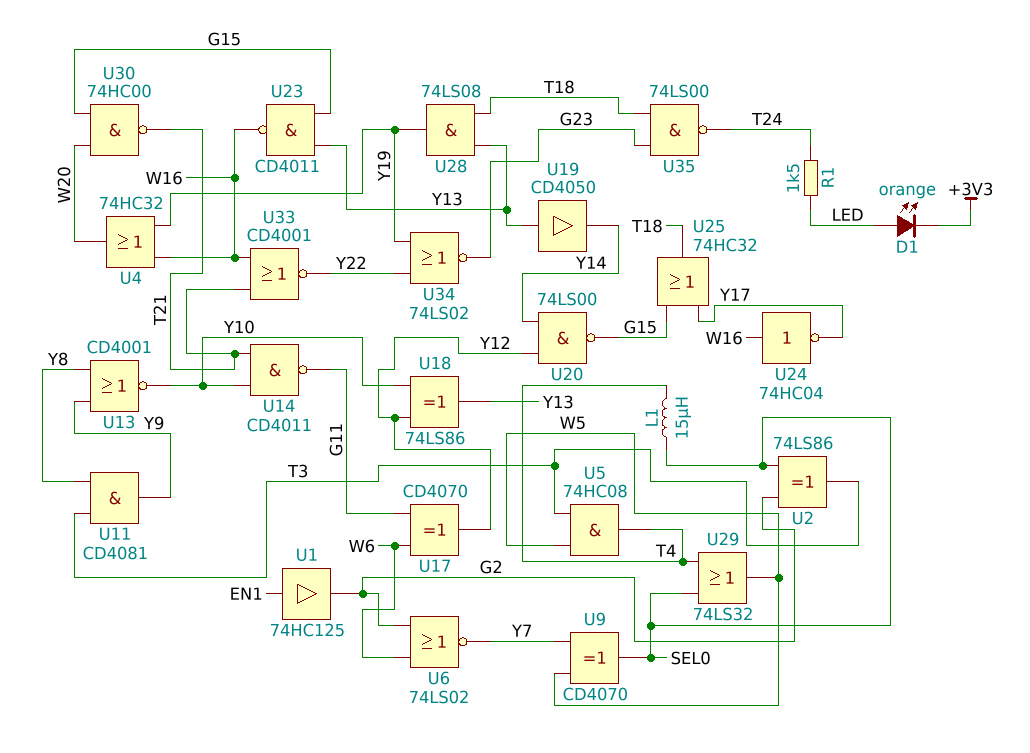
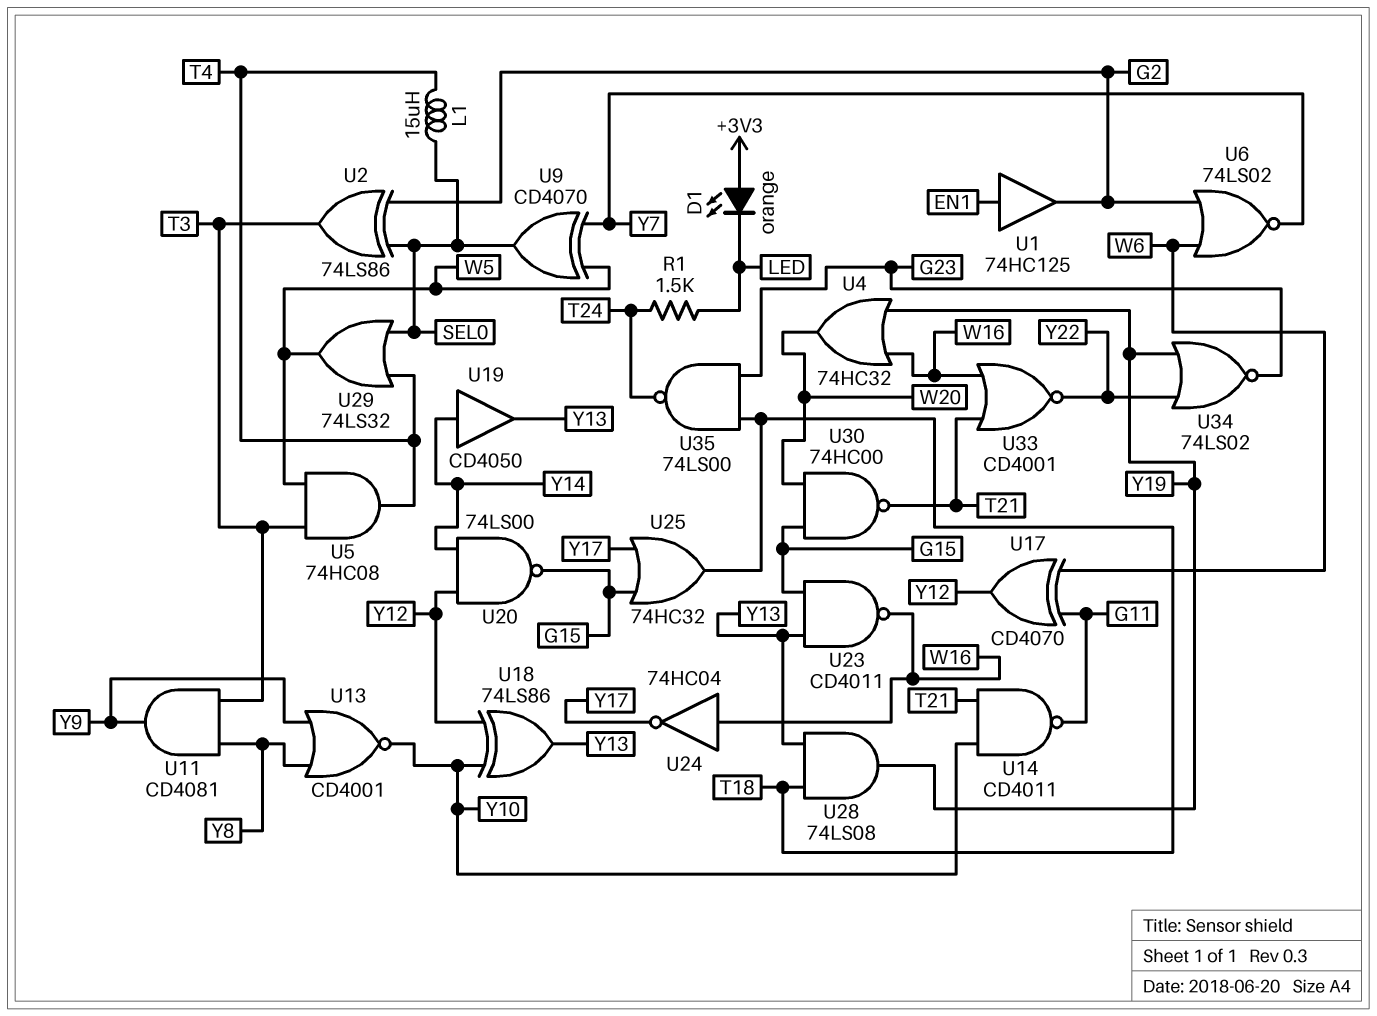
D1: LED orange (A LED, K +3V3) -> LED orange (A +3V3, K LED)
U19: buffer CD4050 (in Y13, out Y14) -> buffer CD4050 (in Y14, out Y13)

